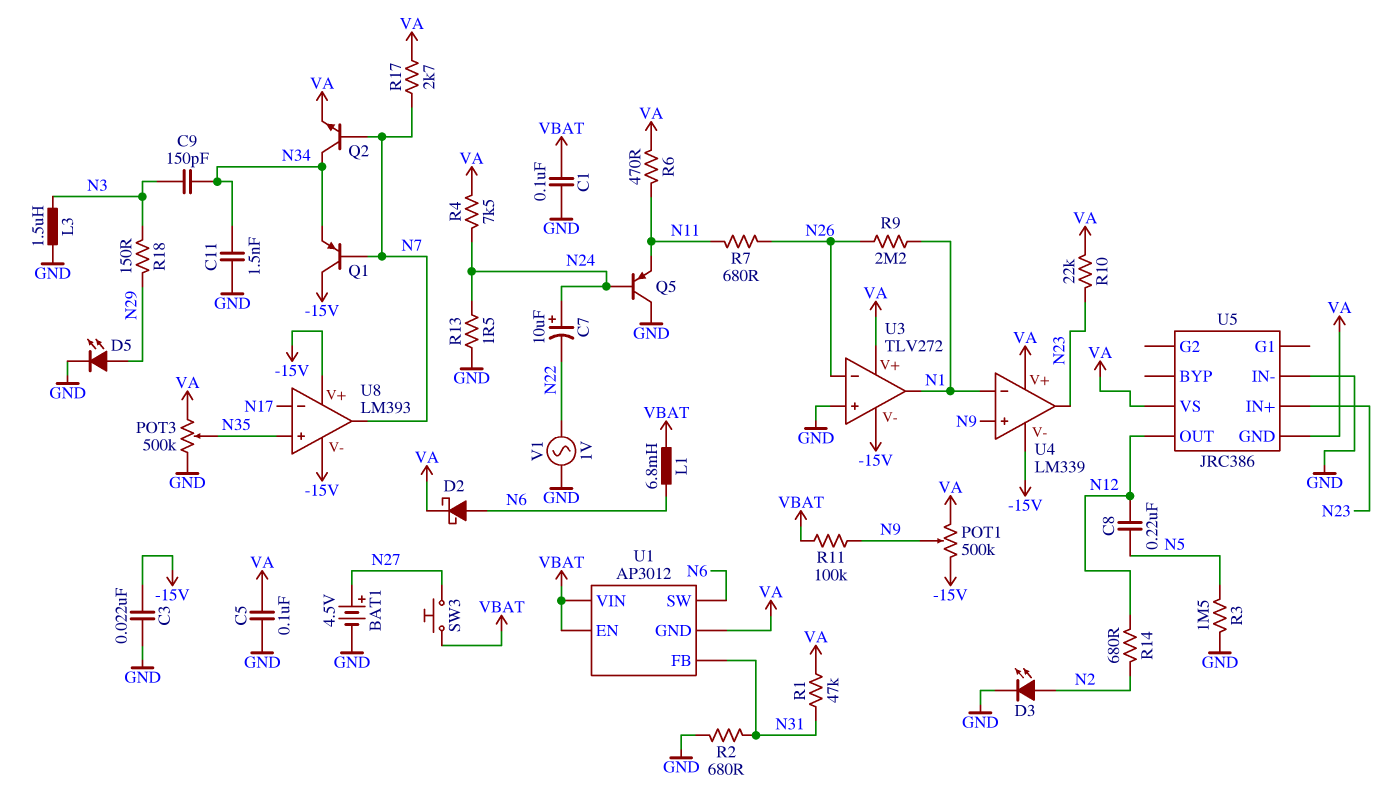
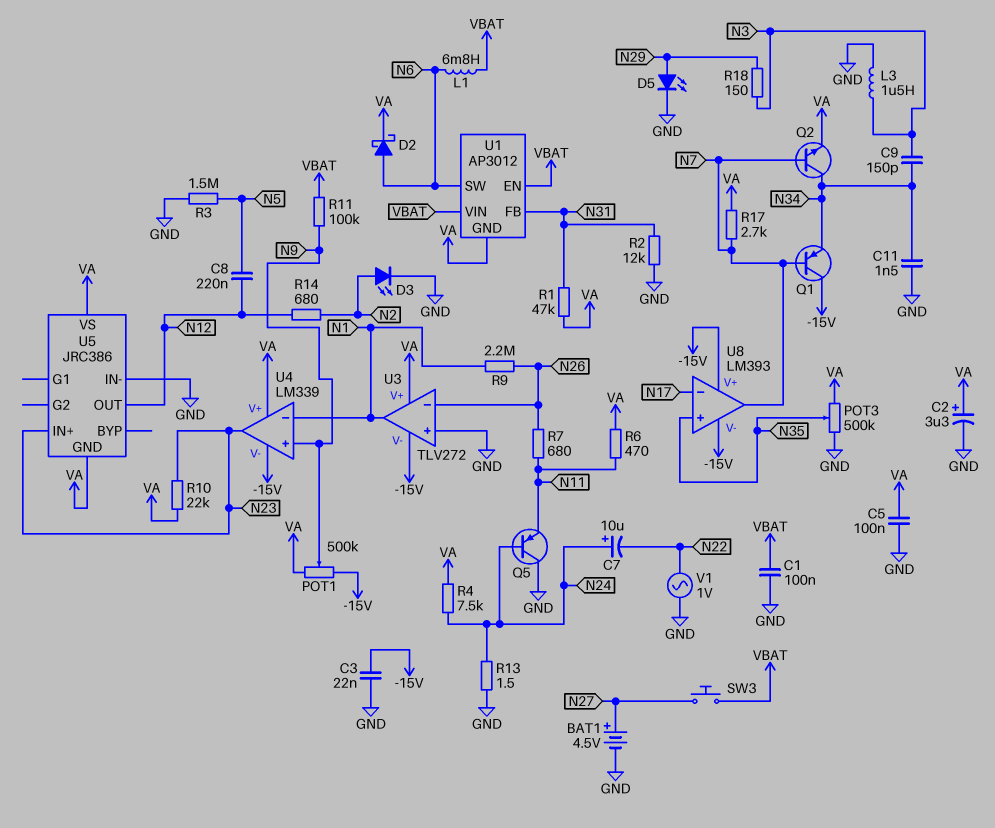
C2: none -> 3.3uF (plus VA, minus GND)
R2: 680 (GND, N31) -> 12k (GND, N31)

